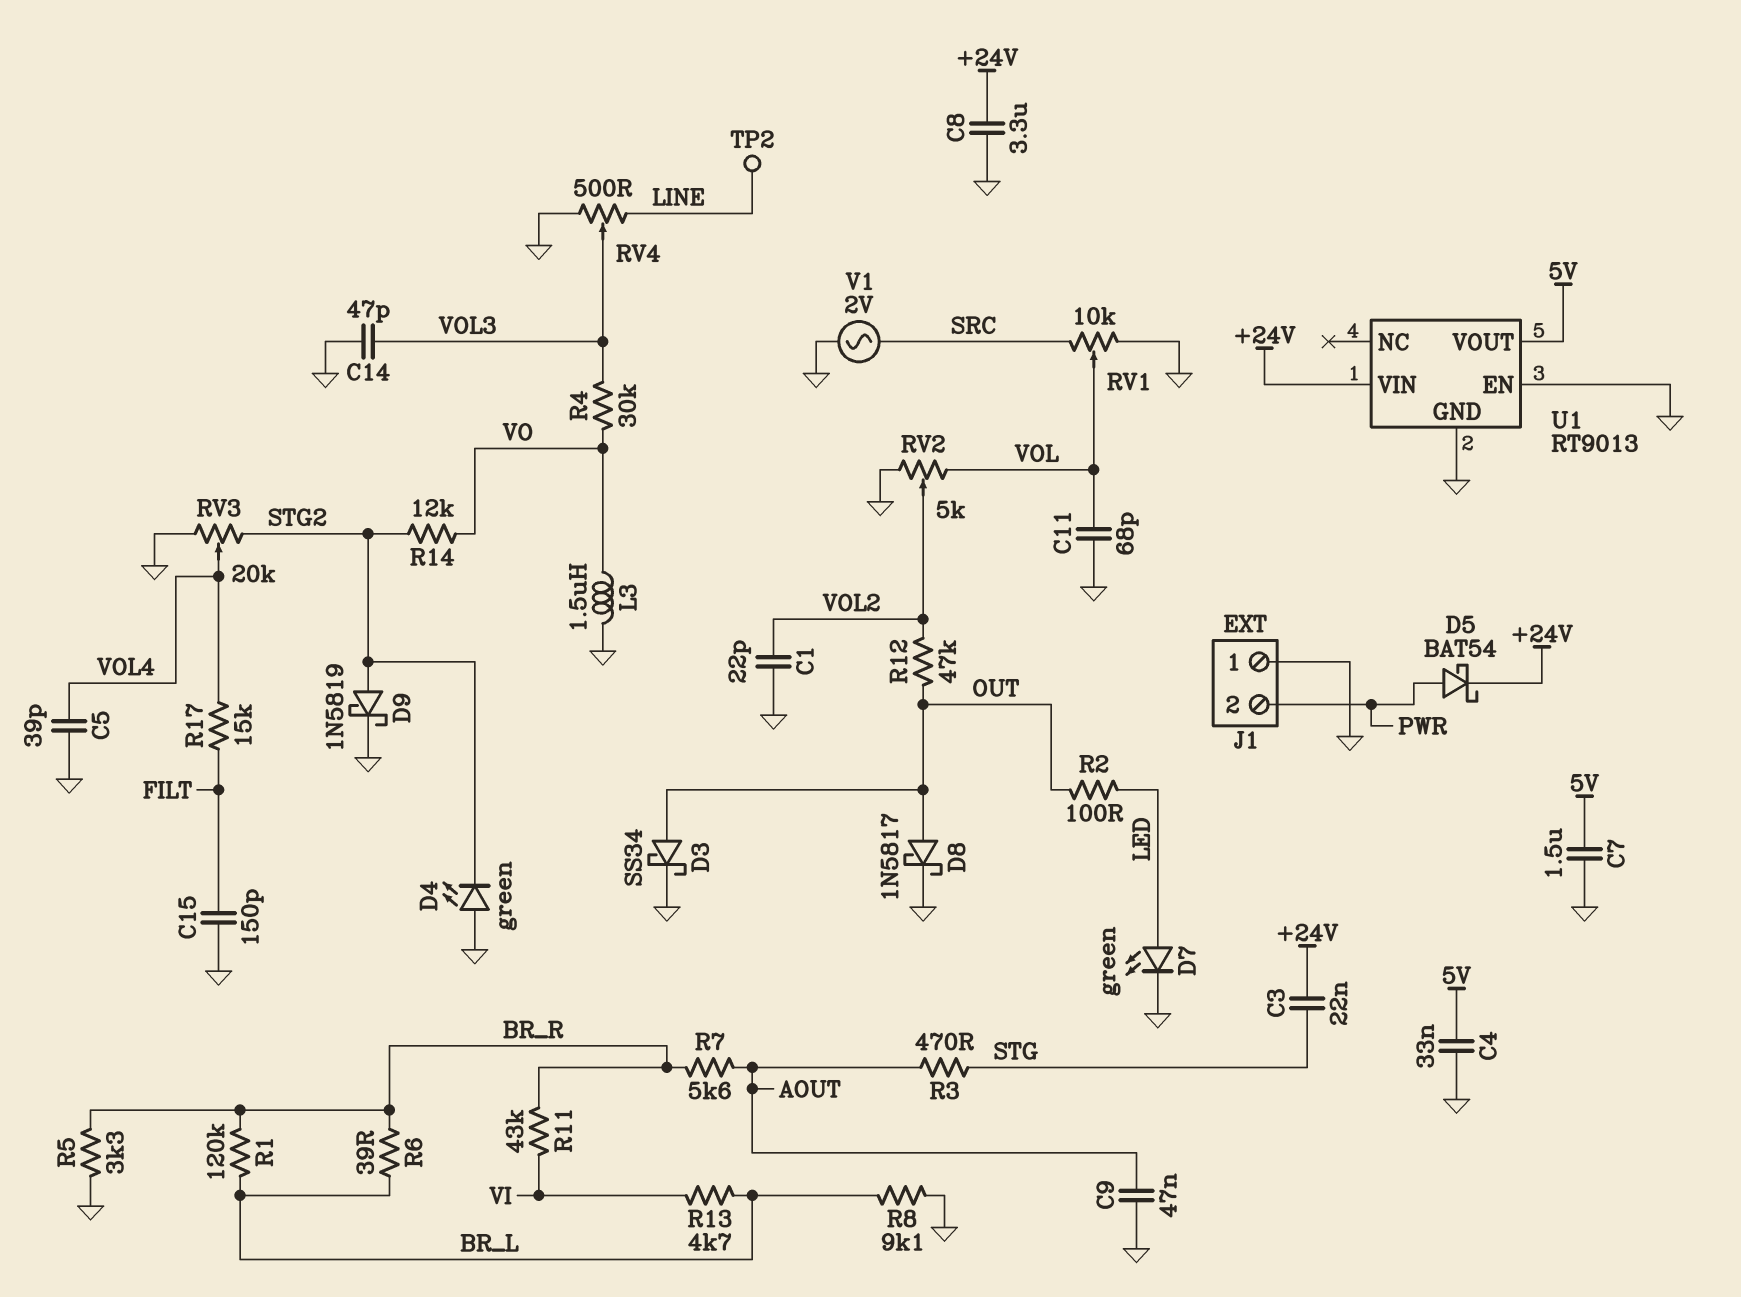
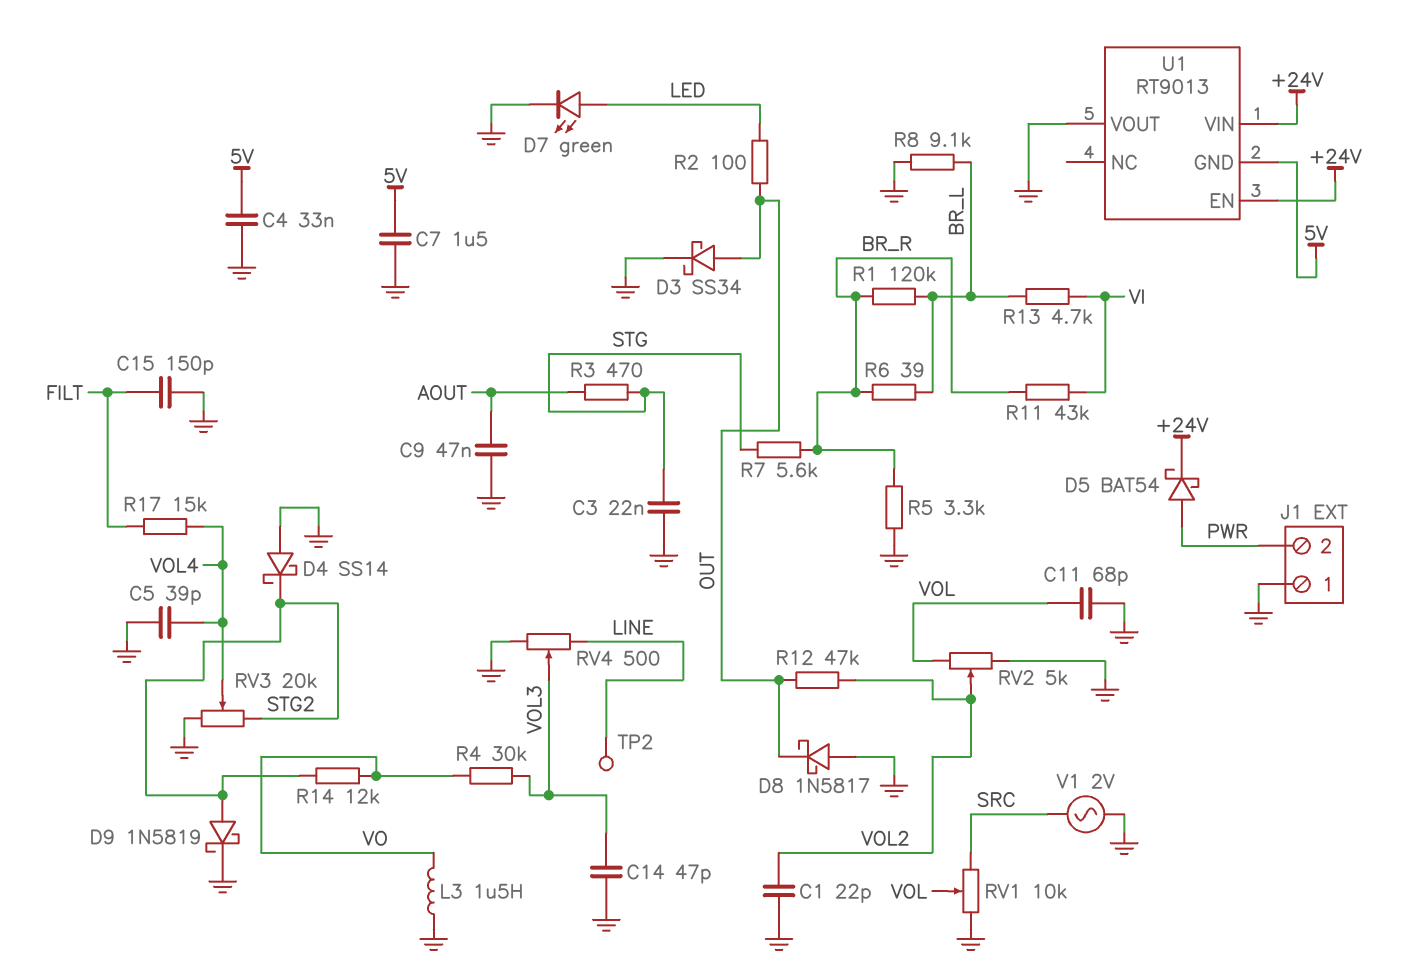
C3: 22nF (+24V, STG) -> 22nF (GND, STG)
C8: 3.3uF (+24V, GND) -> none
D4: LED green (A GND, K STG2) -> schottky SS14 (A GND, K STG2)
D8: schottky 1N5817 (A OUT, K GND) -> schottky 1N5817 (A GND, K OUT)
R7: 5.6k (AOUT, BR_R) -> 5.6k (BR_R, STG)
U1 pin EN: GND -> +24V
U1 pin GND: GND -> 5V
U1 pin VOUT: 5V -> GND

